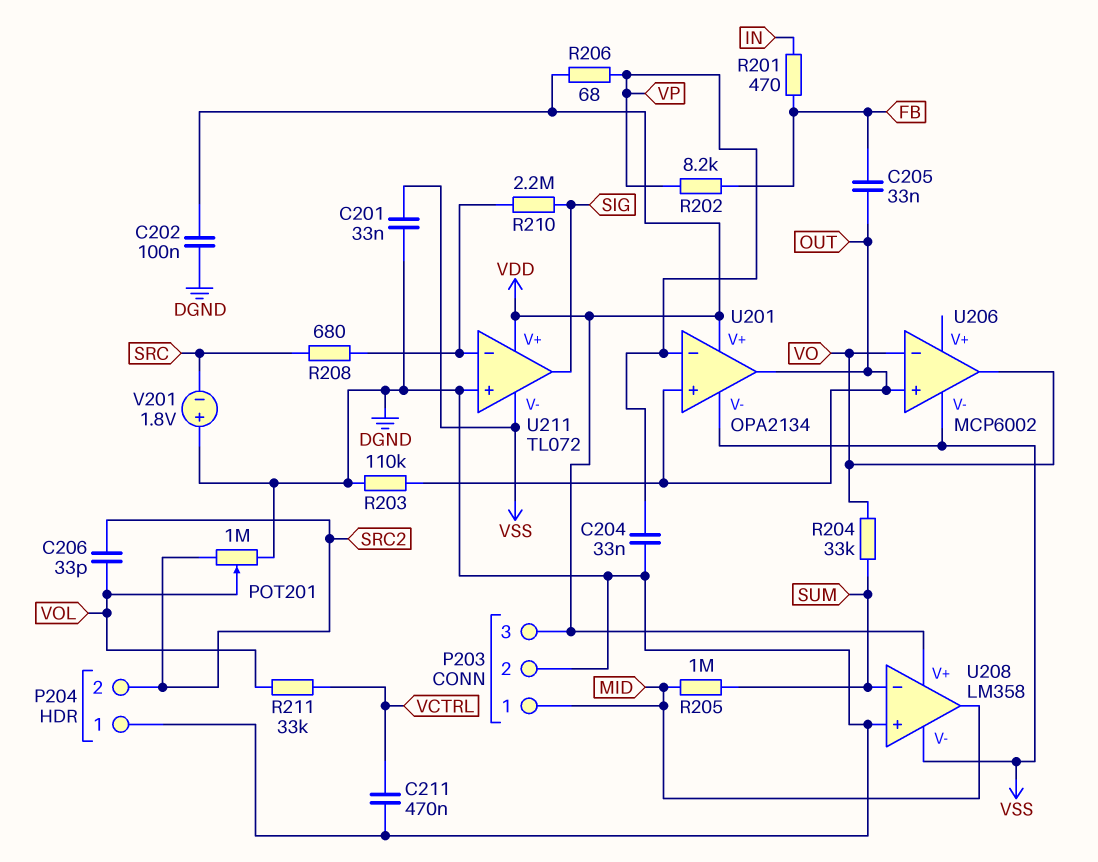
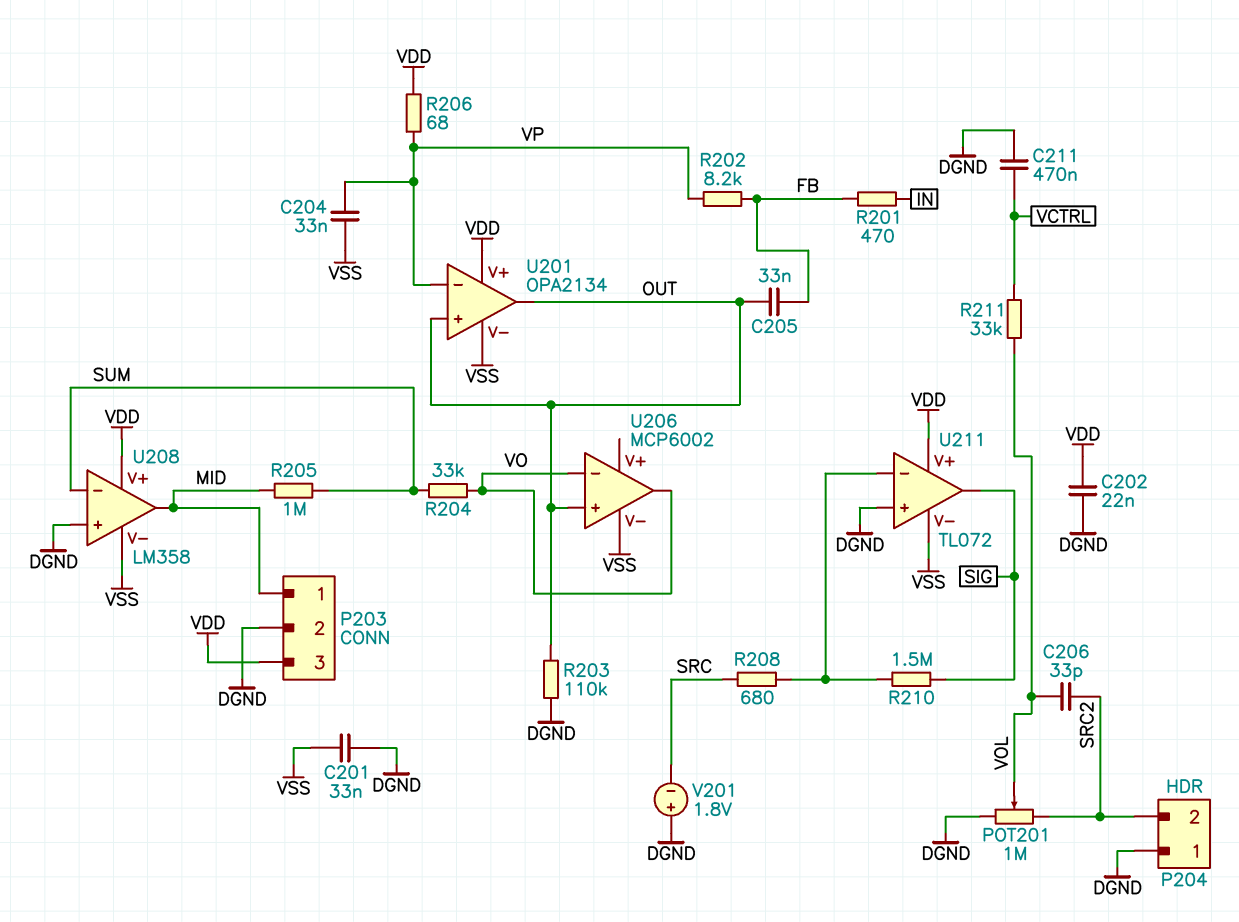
C202: 100nF (DGND, VDD) -> 22nF (DGND, VDD)
C204: 33nF (DGND, VP) -> 33nF (VP, VSS)
R210: 2.2M (SIG, U211/in-) -> 1.5M (SIG, U211/in-)

